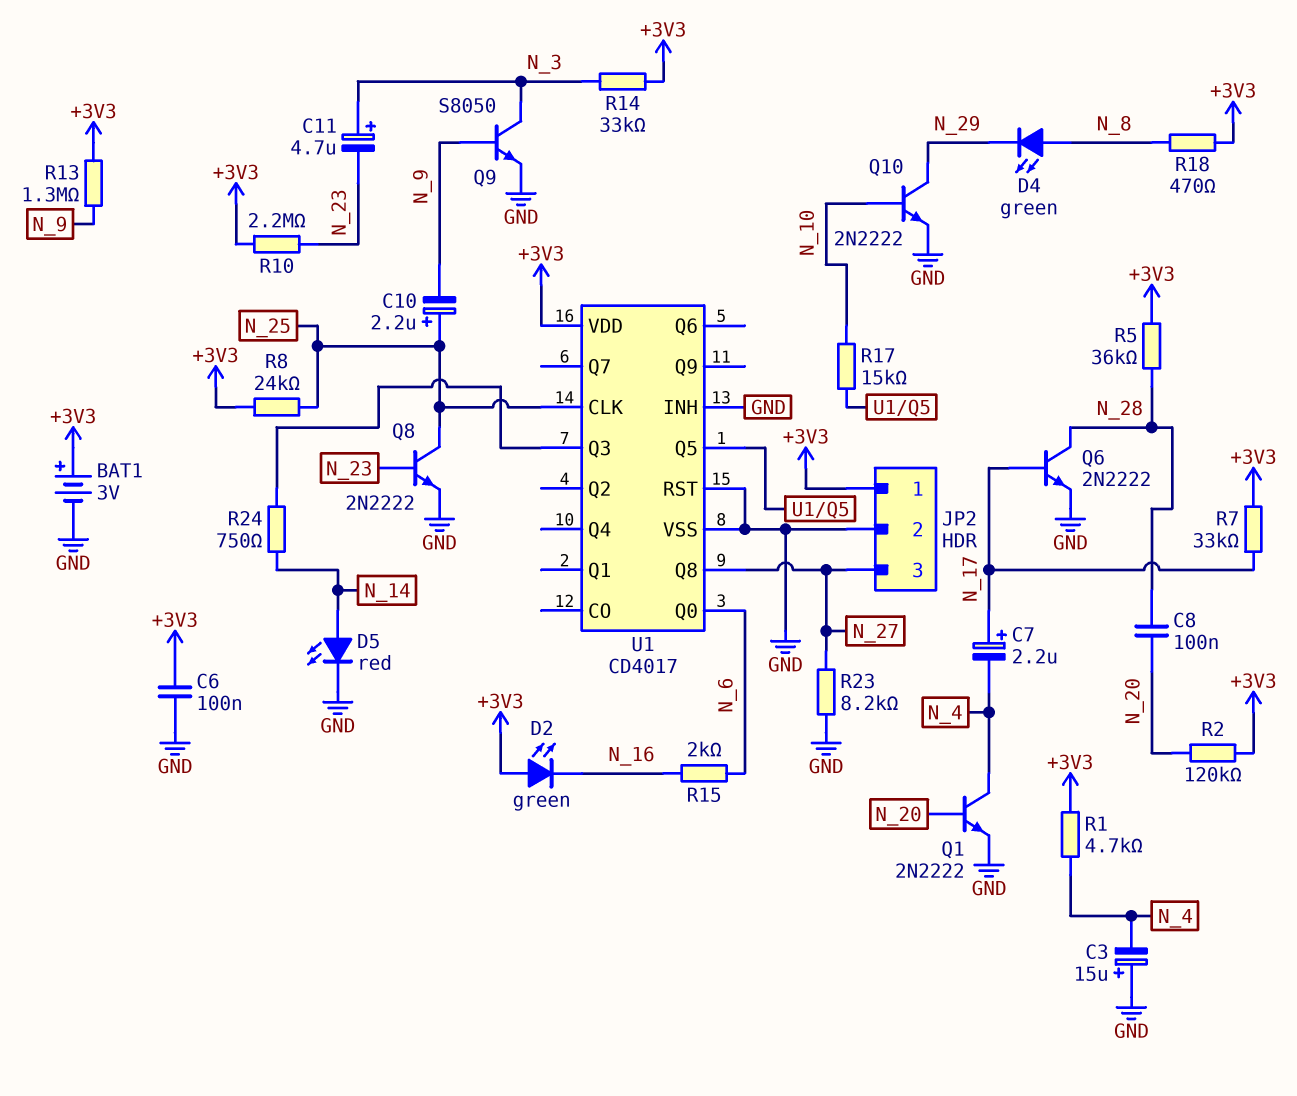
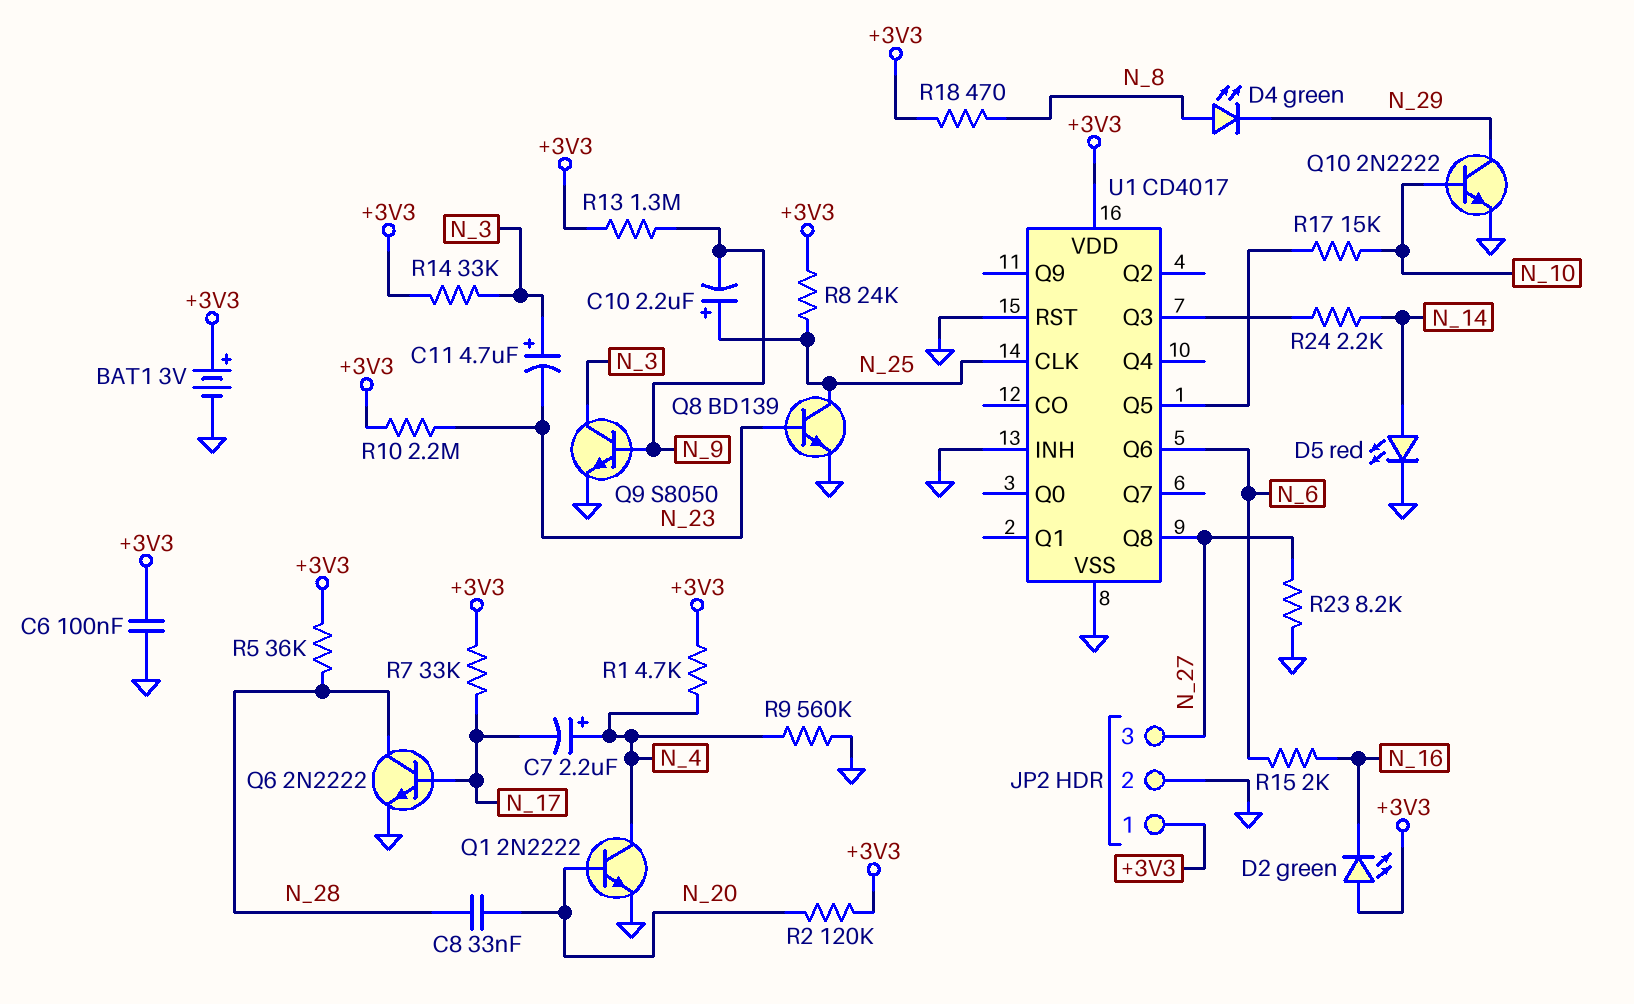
C3: 15uF (plus GND, minus N_4) -> none
C7: 2.2uF (plus N_17, minus N_4) -> 2.2uF (plus N_4, minus N_17)
C8: 100nF (N_20, N_28) -> 33nF (N_20, N_28)
Q8: NPN 2N2222 (B N_23, C N_25, E GND) -> NPN BD139 (B N_23, C N_25, E GND)
R9: none -> 560k (GND, N_4)
R24: 750 (N_14, U1/Q3) -> 2.2k (N_14, U1/Q3)
U1 pin Q0: N_6 -> none
U1 pin Q6: none -> N_6

